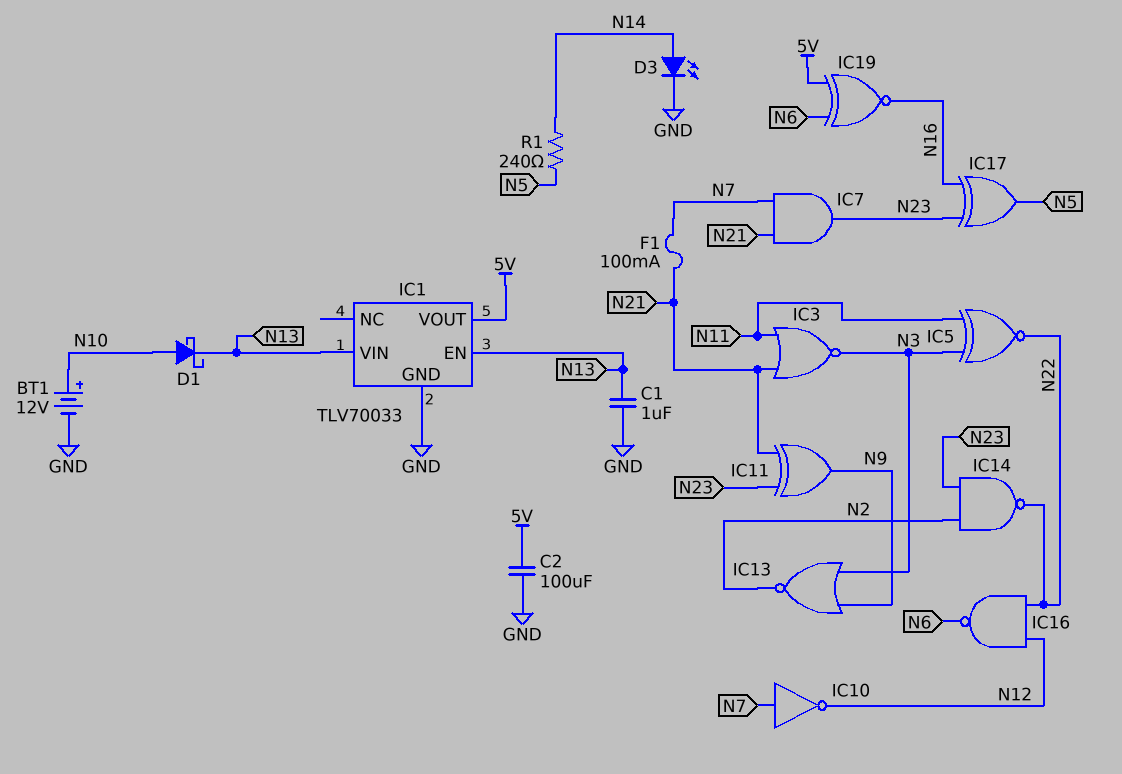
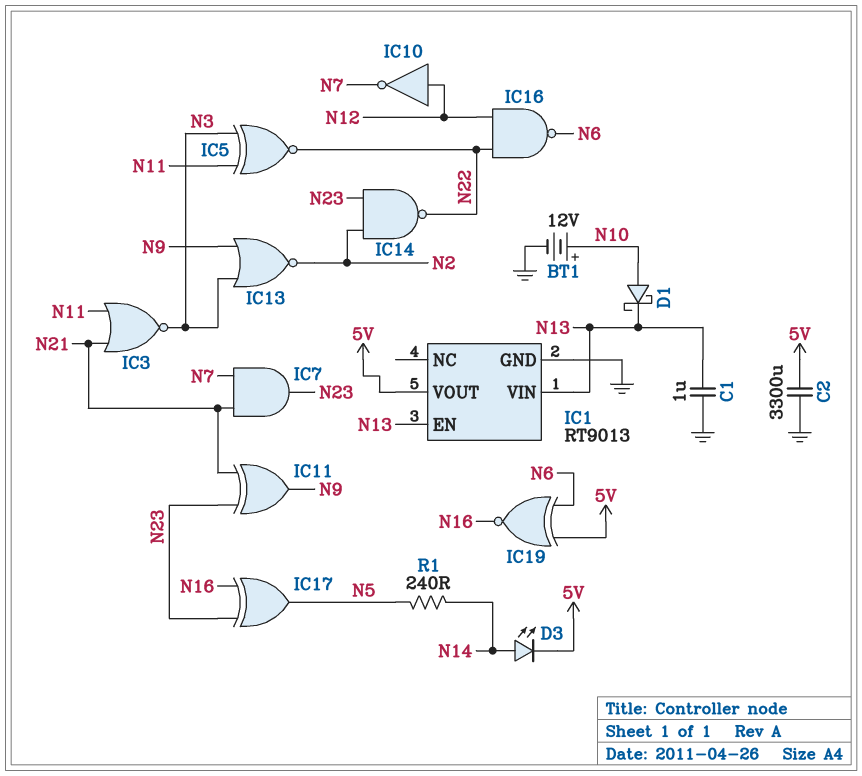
C2: 100uF (5V, GND) -> 3300uF (5V, GND)
D3: LED (A N14, K GND) -> LED (A N14, K 5V)
F1: 100mA (N7, N21) -> none
IC1: TLV70033 -> RT9013
IC10: NOT (in N7, out N12) -> NOT (in N12, out N7)

